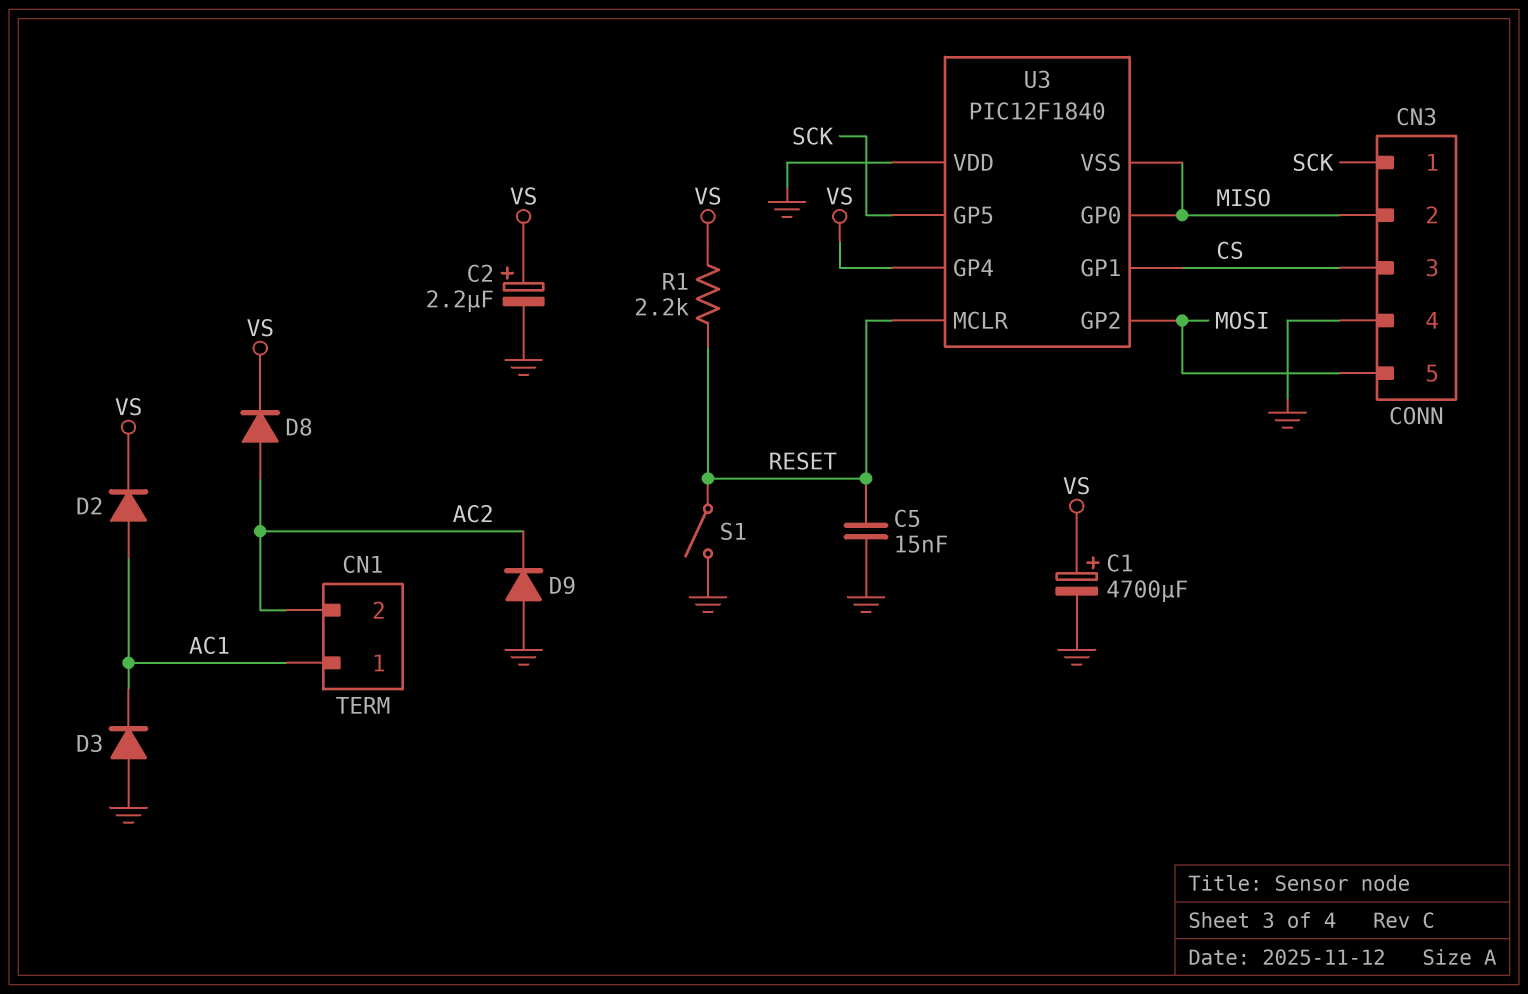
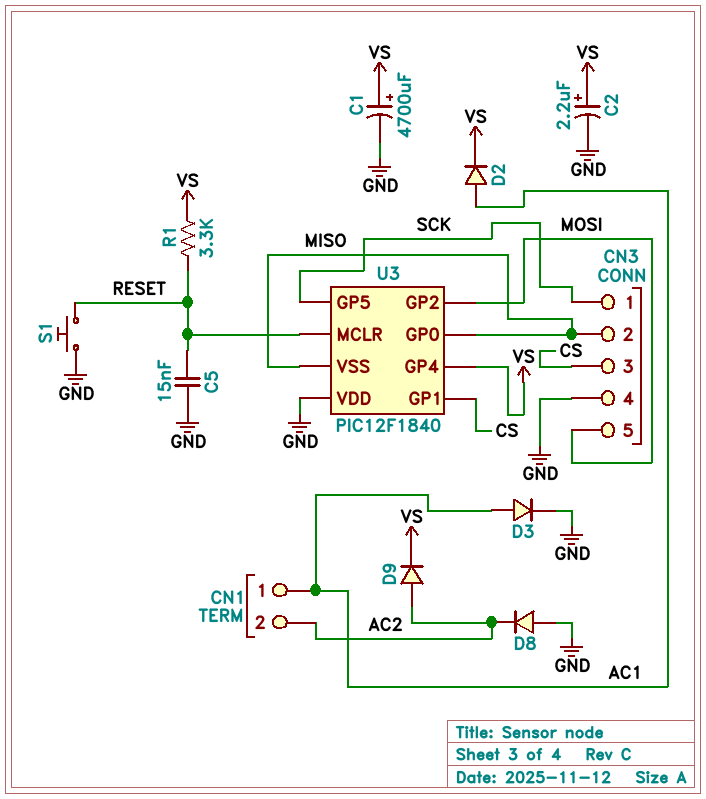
D3: diode (A GND, K AC1) -> diode (A AC1, K GND)
D8: diode (A AC2, K VS) -> diode (A GND, K AC2)
D9: diode (A GND, K AC2) -> diode (A AC2, K VS)
R1: 2.2k (RESET, VS) -> 3.3k (RESET, VS)
S1: switch (GND, RESET) -> button (GND, RESET)

